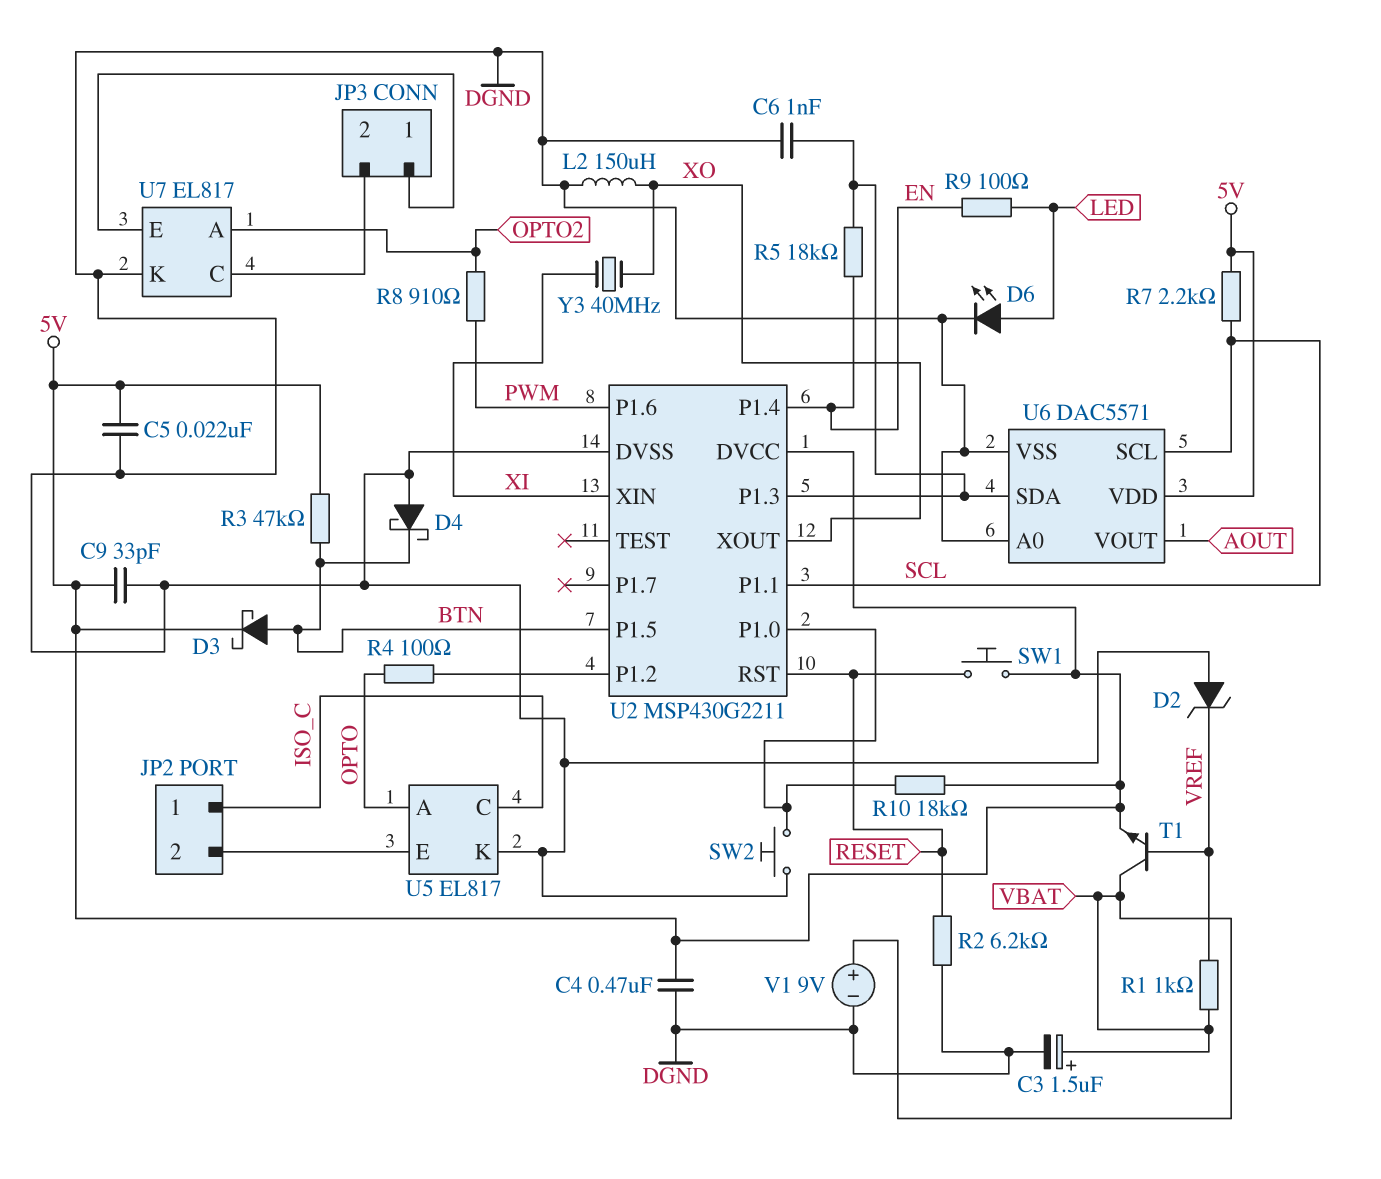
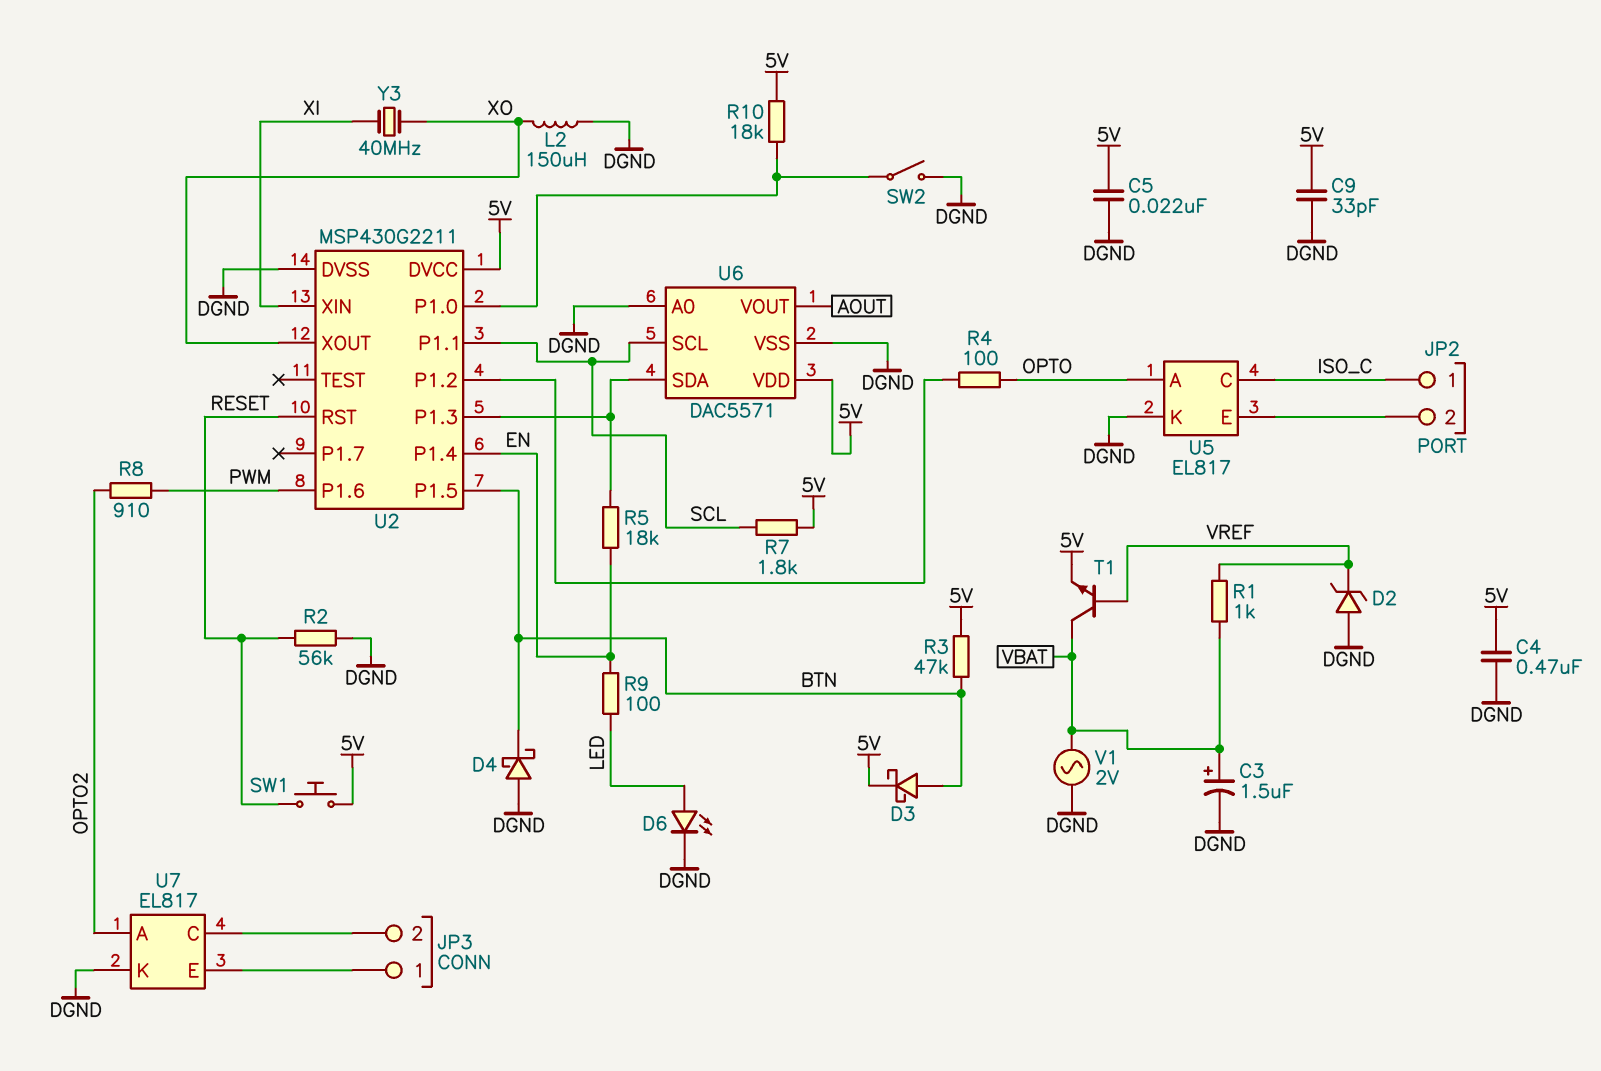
C6: 1nF (DGND, U2/P1.3) -> none
R2: 6.2k (DGND, RESET) -> 56k (DGND, RESET)
R7: 2.2k (5V, SCL) -> 1.8k (5V, SCL)
SW2: button (DGND, U2/P1.0) -> switch (DGND, U2/P1.0)
V1: 9V (plus VBAT, minus DGND) -> AC 2V (DGND, VBAT)

